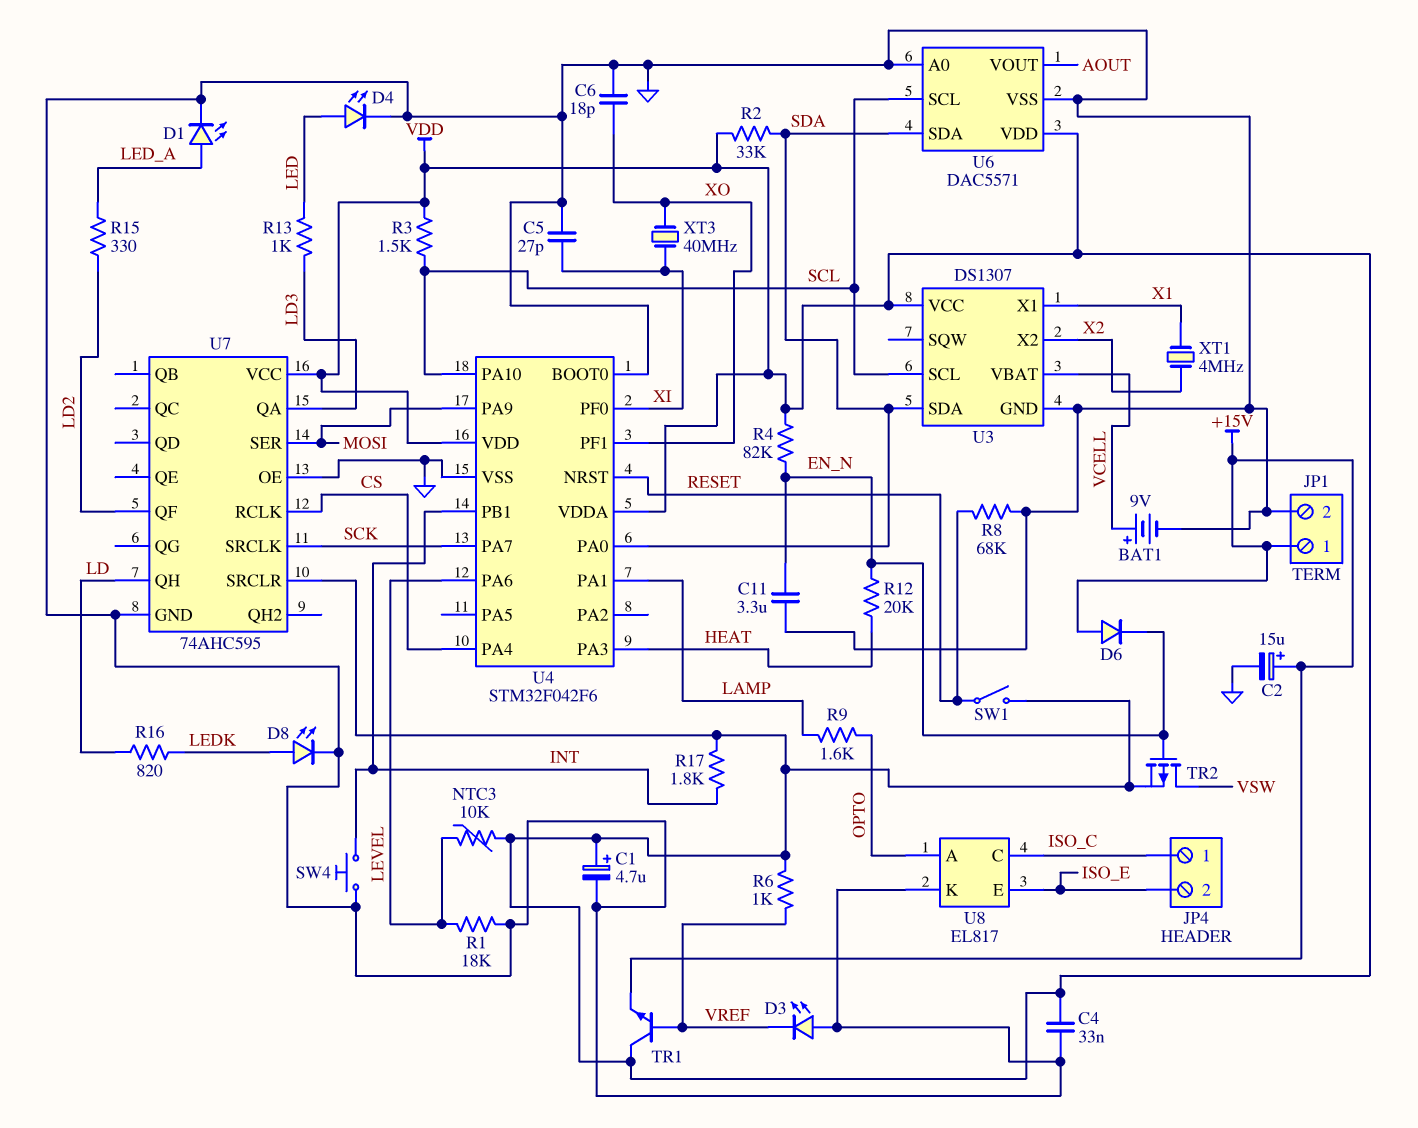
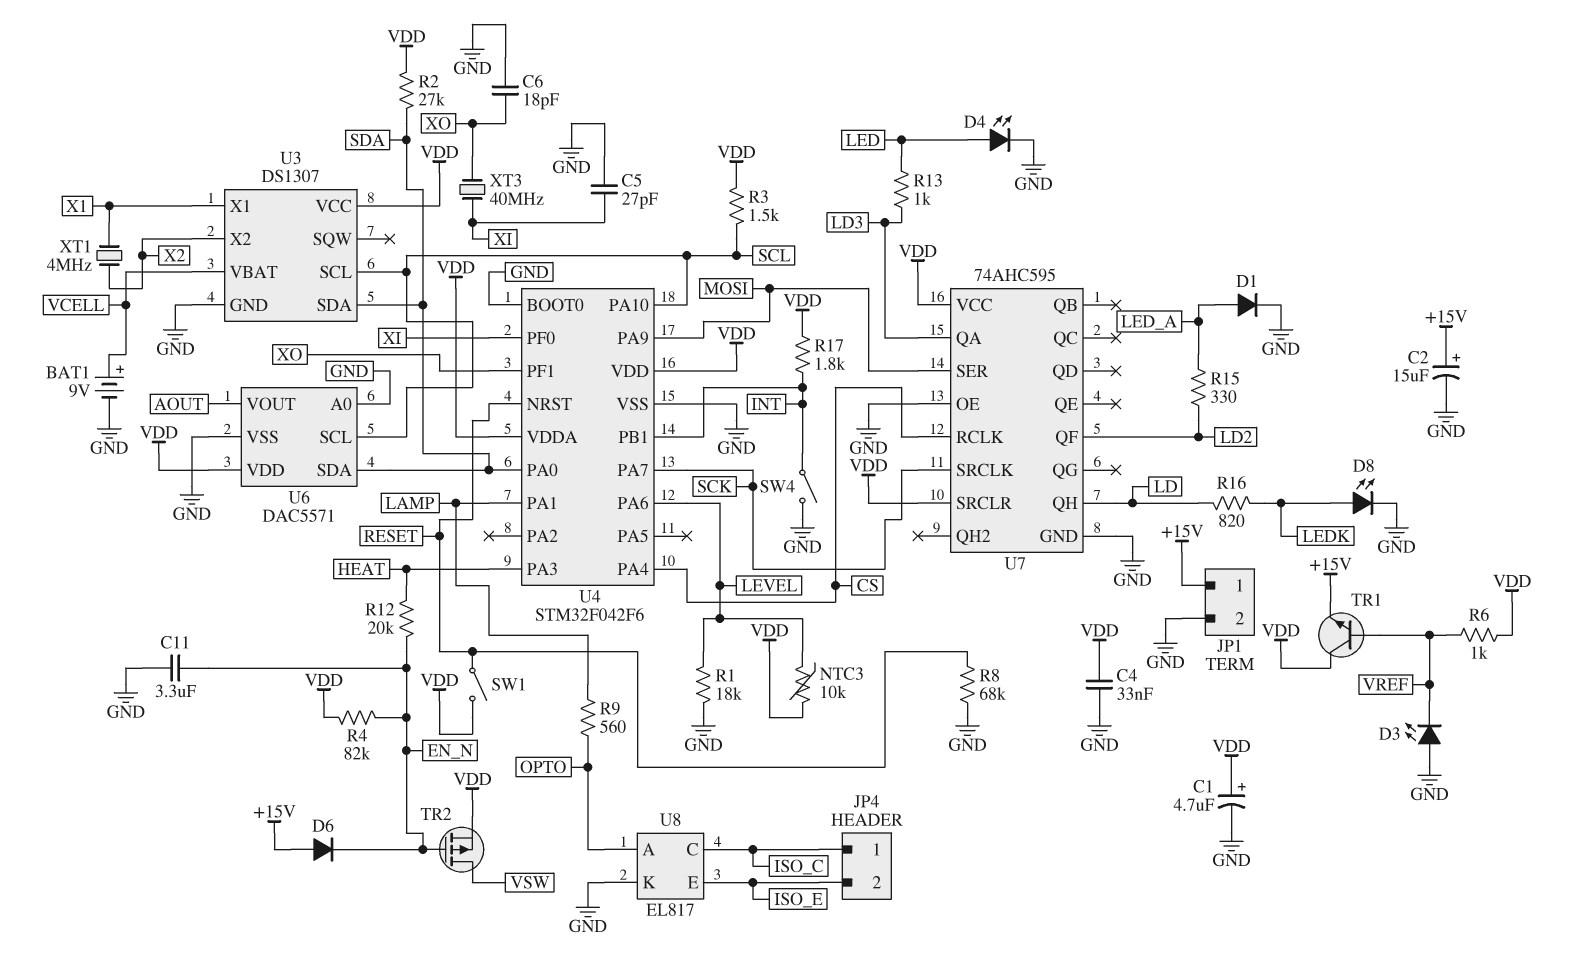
D1: LED (A LED_A, K GND) -> diode (A LED_A, K GND)
R2: 33k (SDA, VDD) -> 27k (SDA, VDD)
R9: 1.6k (LAMP, OPTO) -> 560 (LAMP, OPTO)
SW4: button (GND, INT) -> switch (GND, INT)

